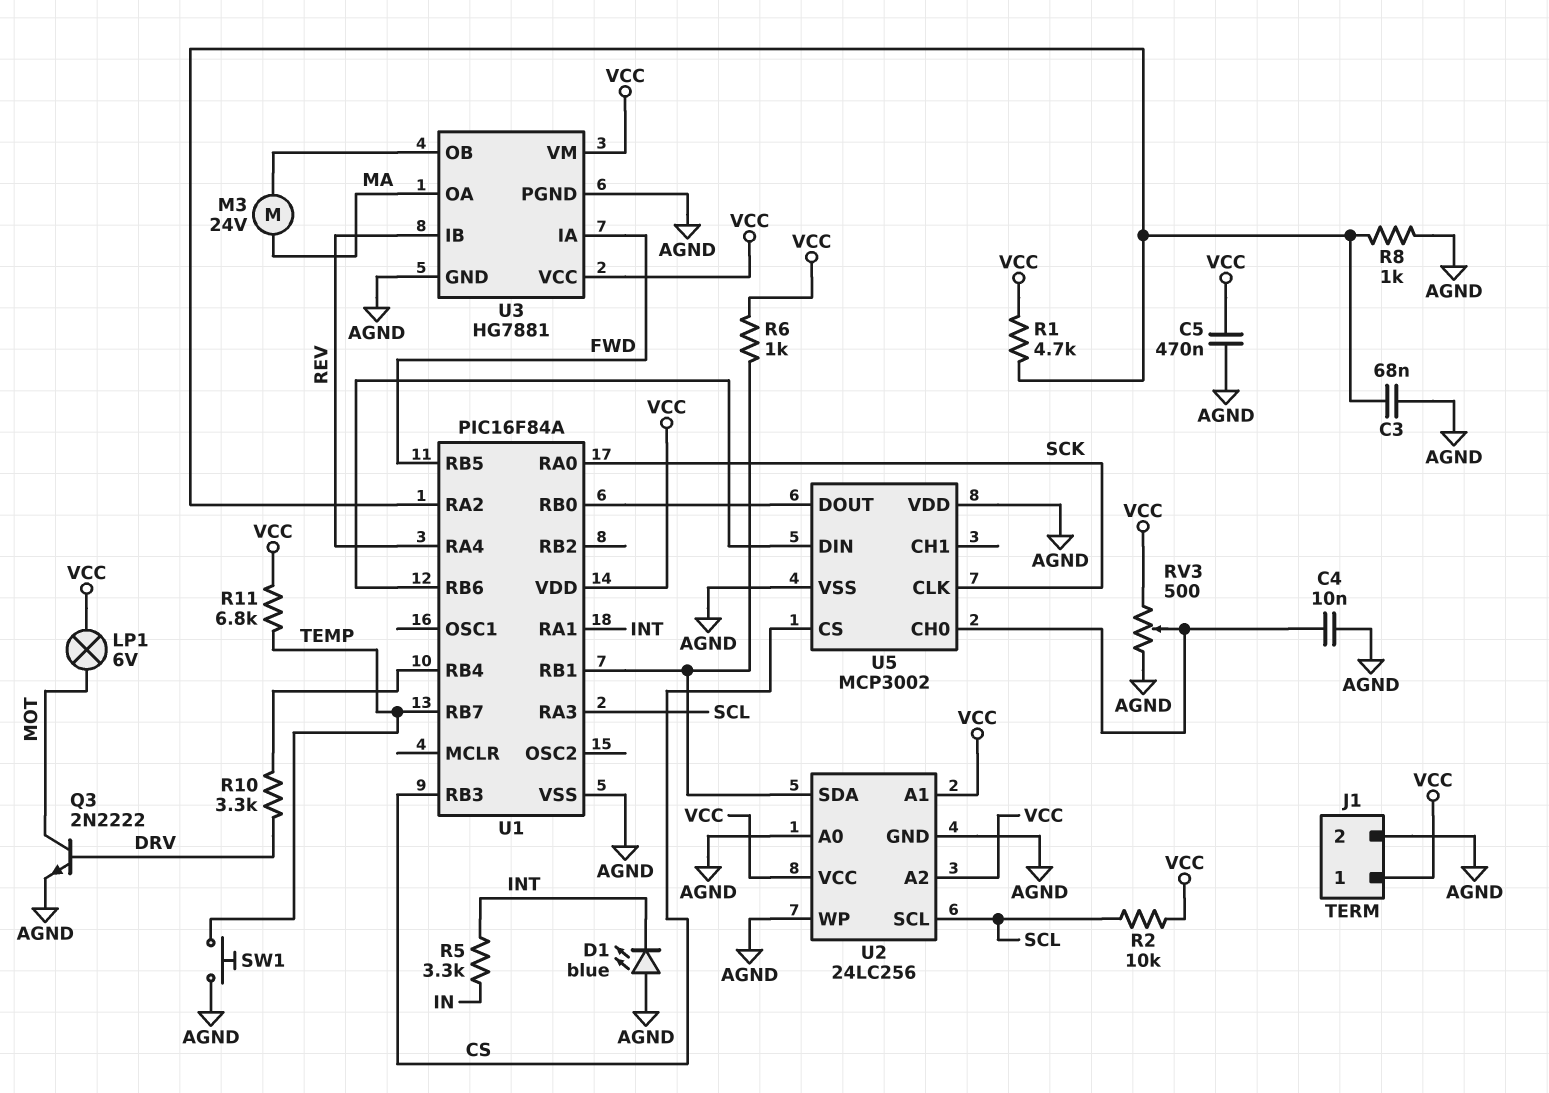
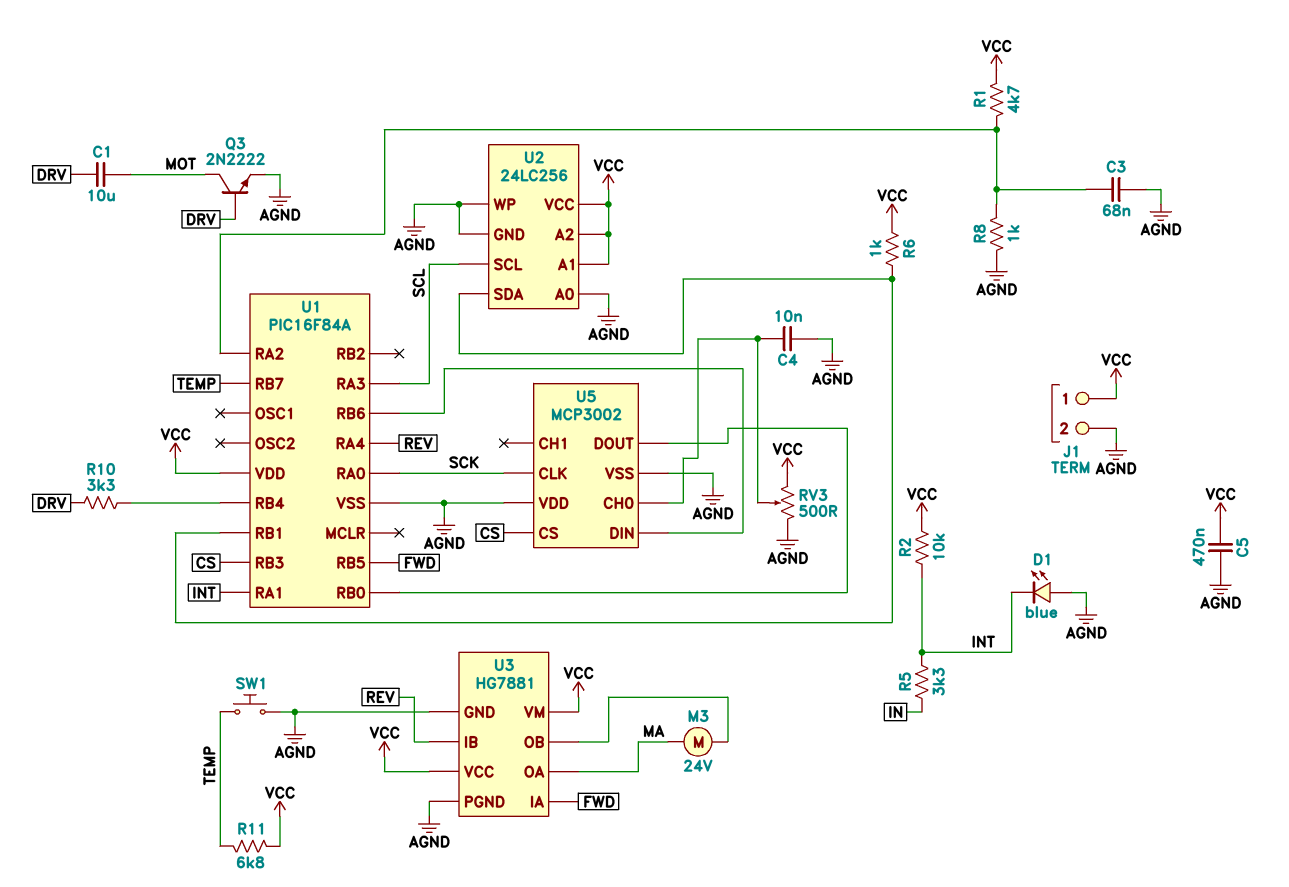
C1: none -> 10uF (DRV, MOT)
LP1: lamp 6V (MOT, VCC) -> none
R2: 10k (SCL, VCC) -> 10k (INT, VCC)

